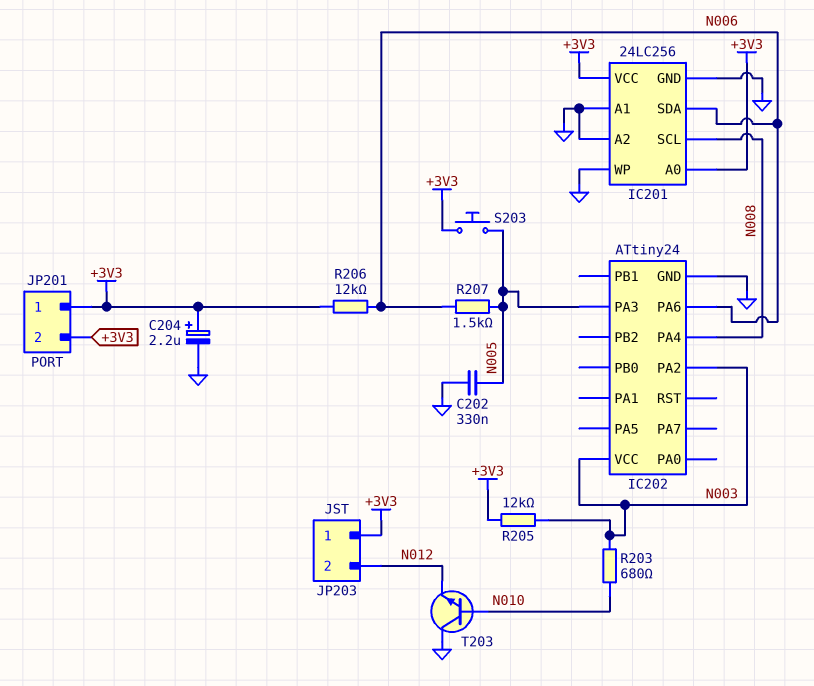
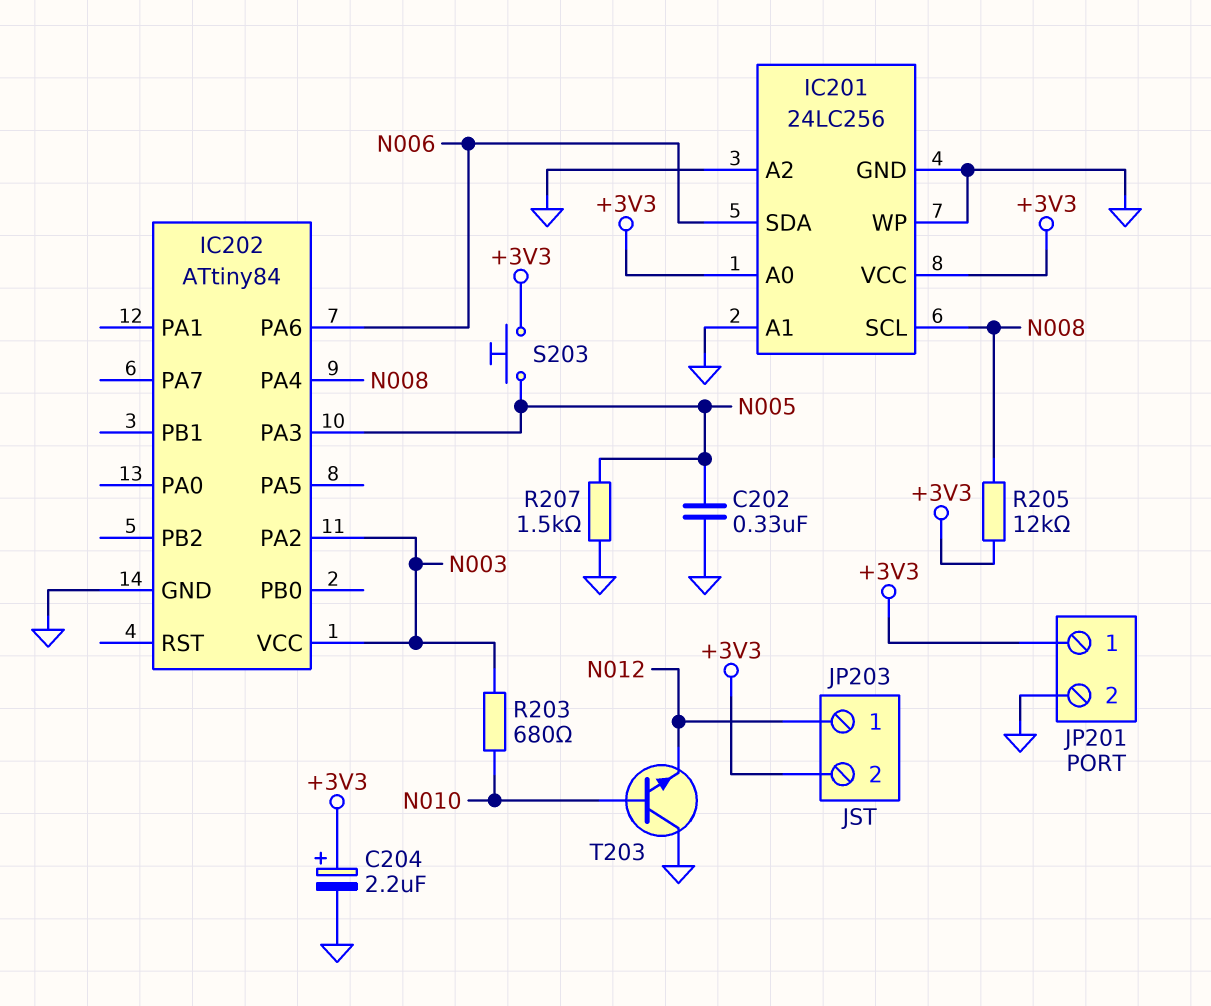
IC202: ATtiny24 -> ATtiny84
JP201 pin 2: +3V3 -> GND
JP203 pin 1: +3V3 -> N012
JP203 pin 2: N012 -> +3V3
R205: 12k (+3V3, N003) -> 12k (+3V3, N008)
R206: 12k (+3V3, N006) -> none
R207: 1.5k (N005, N006) -> 1.5k (GND, N005)

